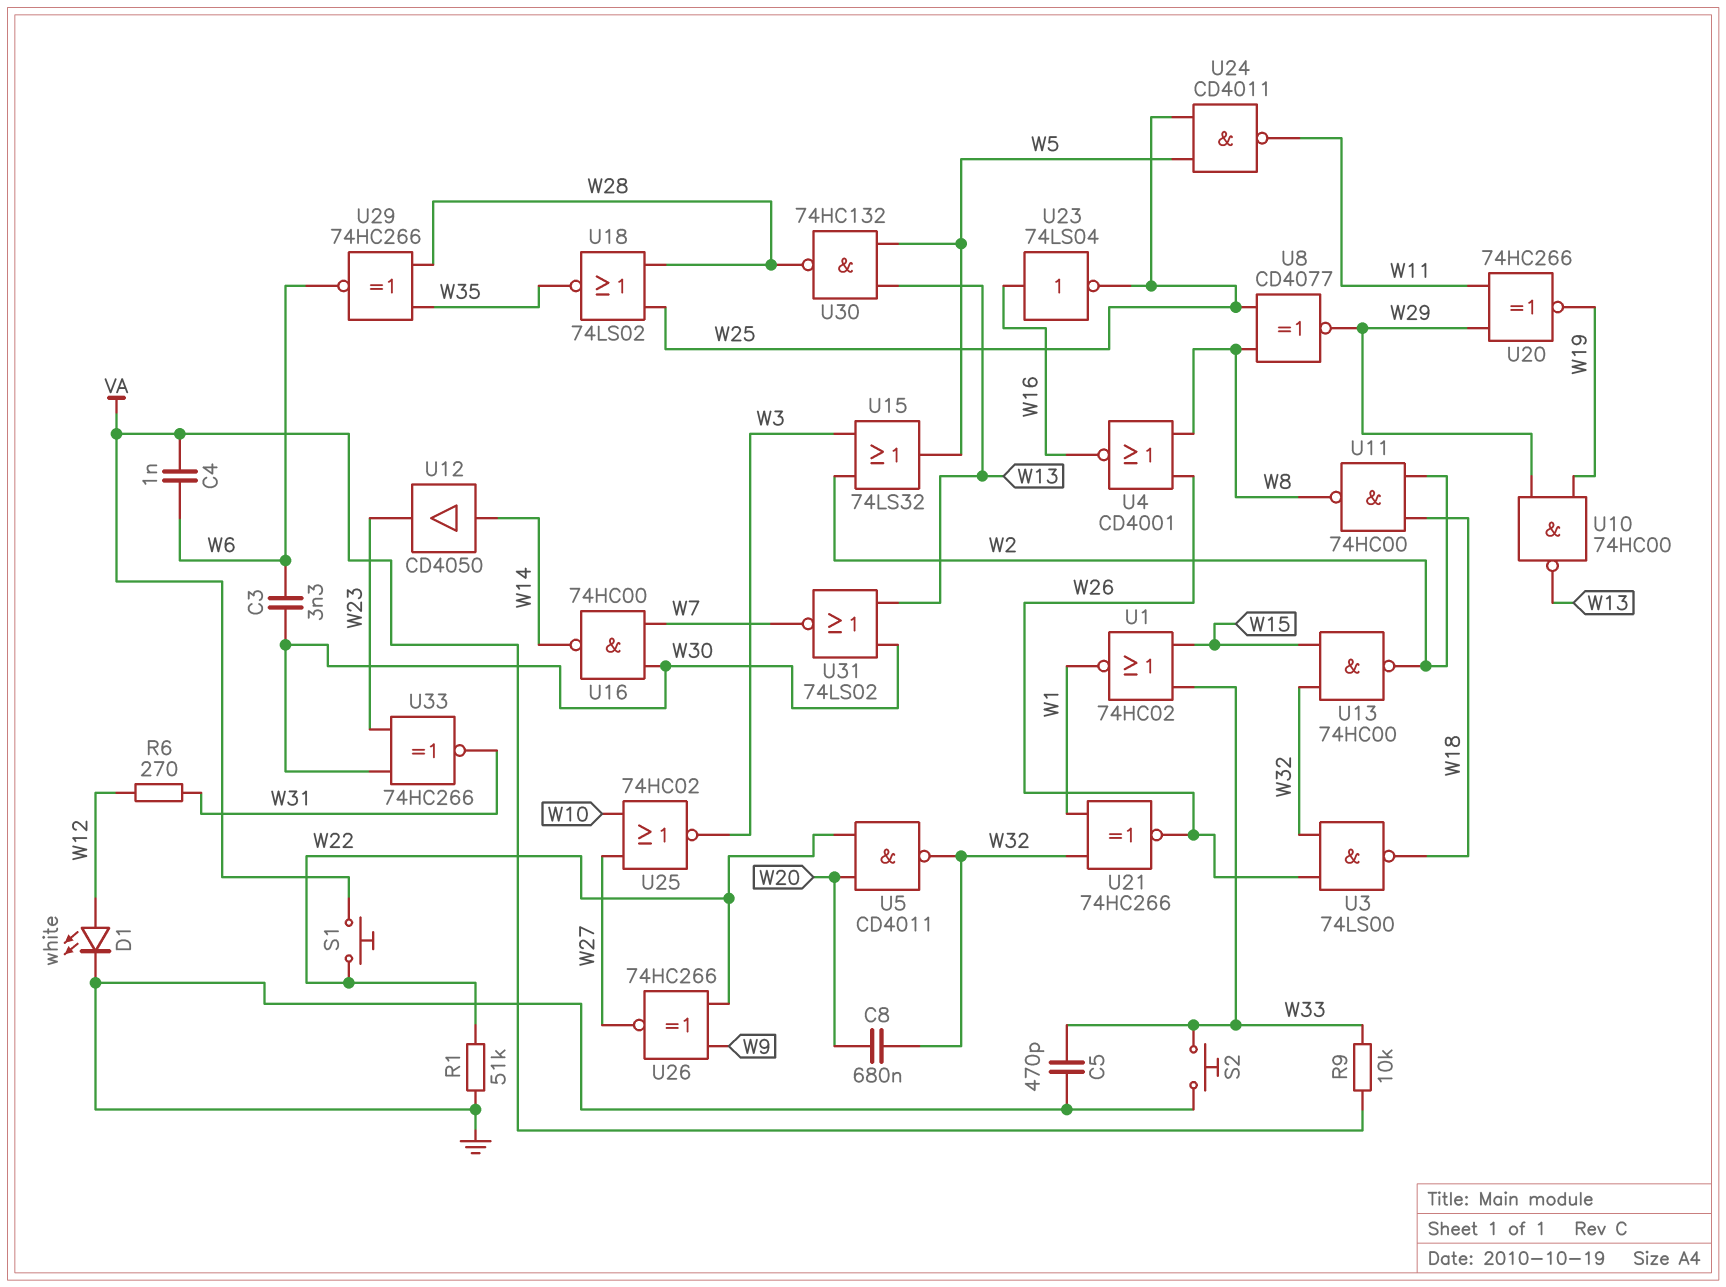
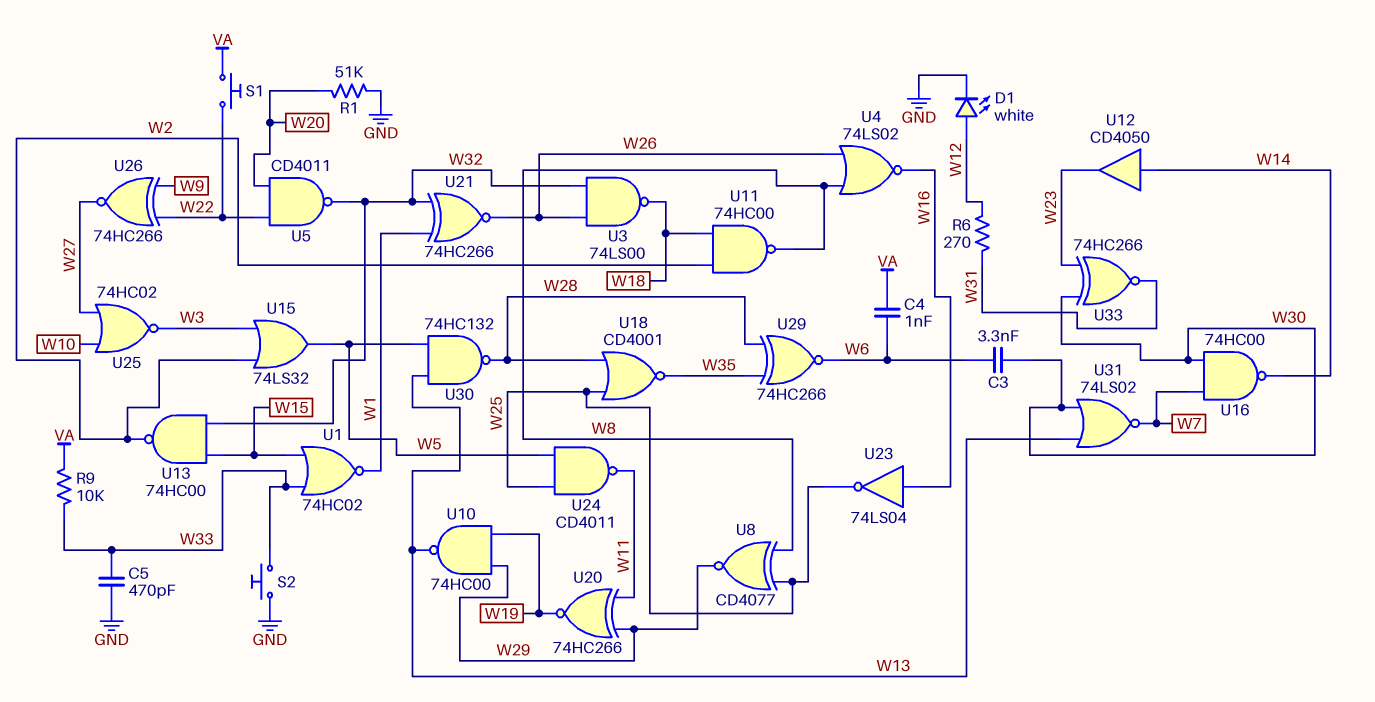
C8: 680nF (W20, W32) -> none
R1: 51k (GND, W22) -> 51k (GND, W20)
U4: NOR CD4001 (in W8, in W26, out W16) -> NOR 74LS02 (in W8, in W26, out W16)
U18: NOR 74LS02 (in W25, in W28, out W35) -> NOR CD4001 (in W25, in W28, out W35)

